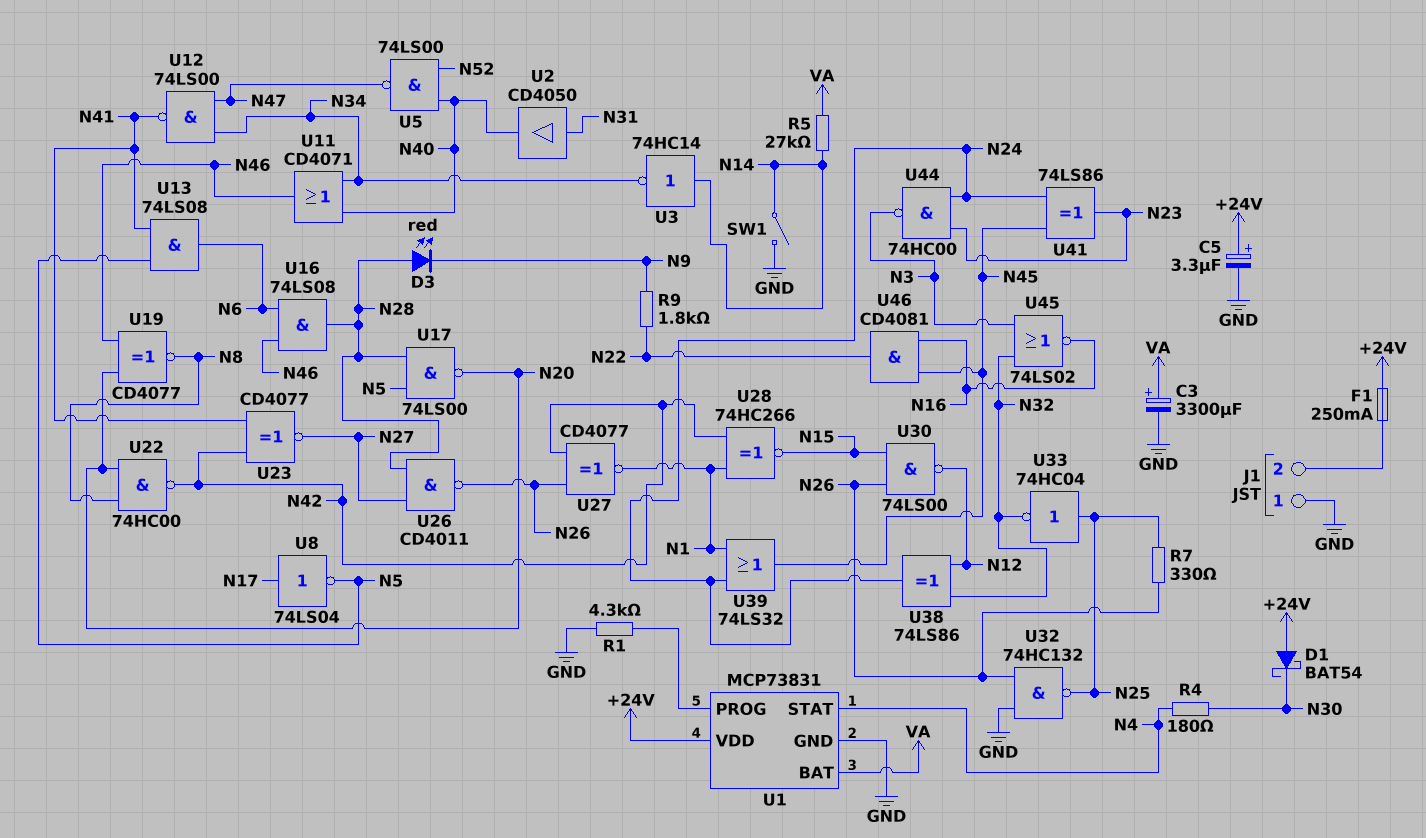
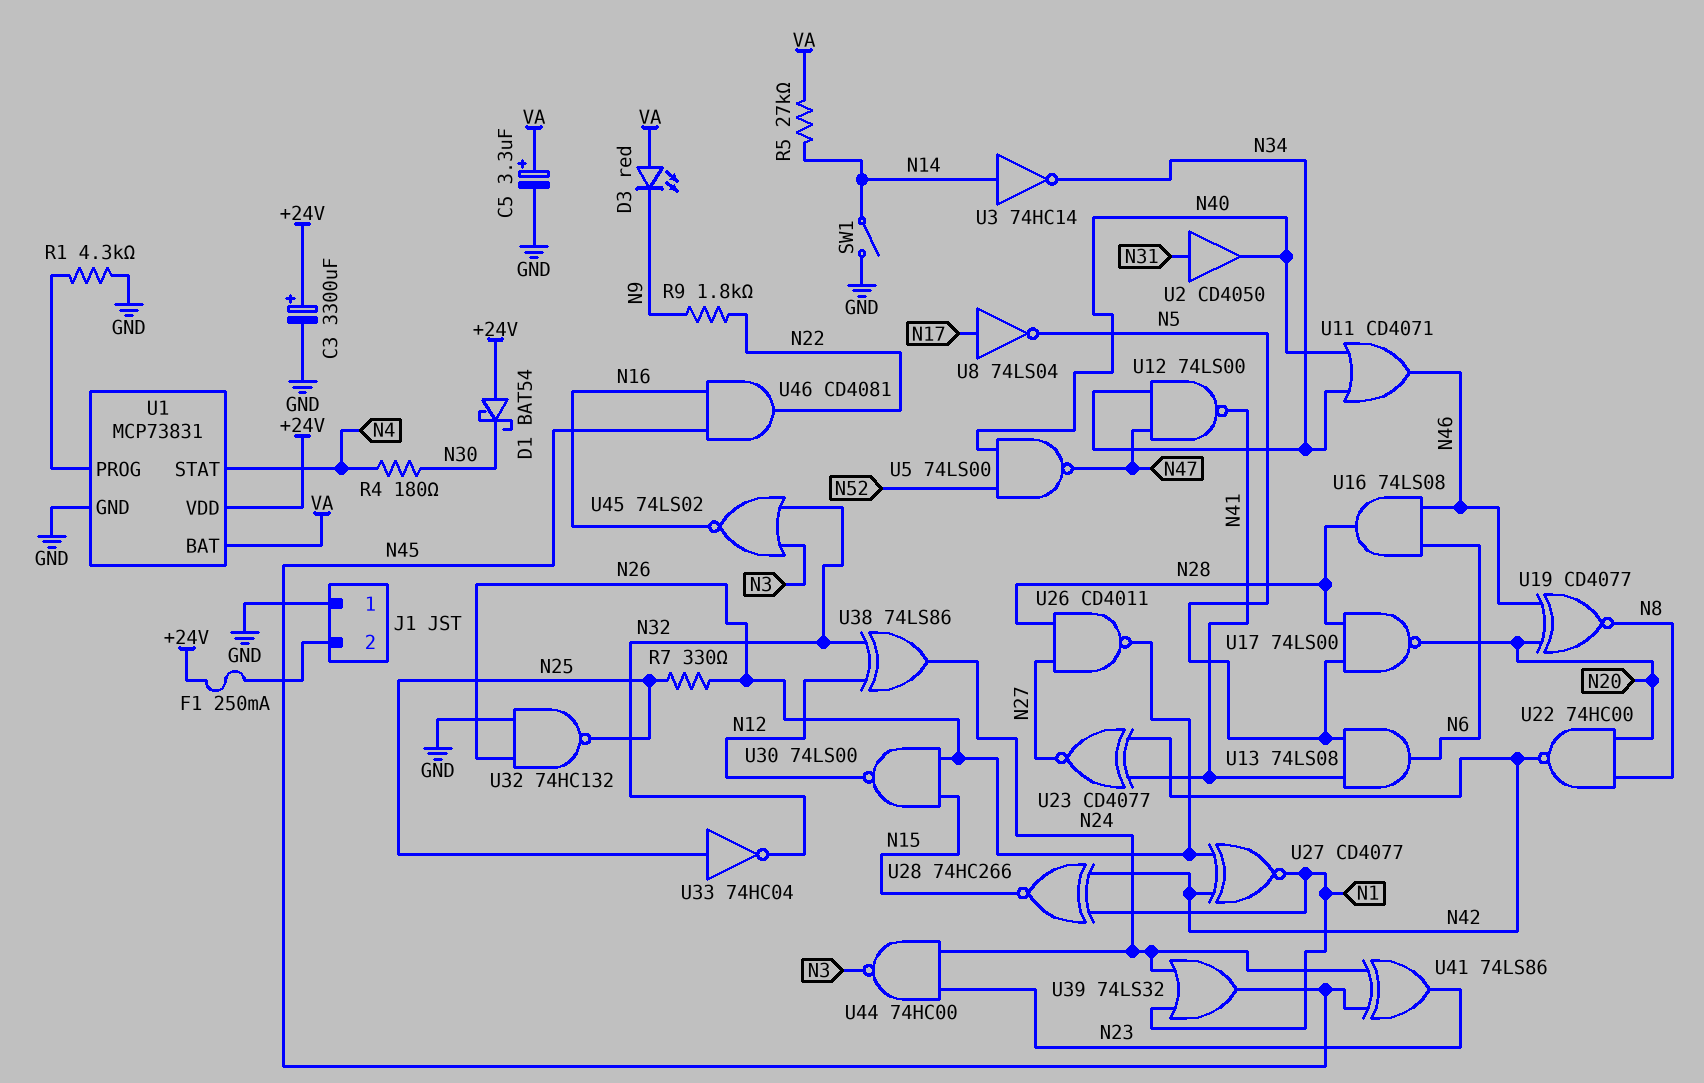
C3: 3300uF (plus VA, minus GND) -> 3300uF (plus +24V, minus GND)
C5: 3.3uF (plus +24V, minus GND) -> 3.3uF (plus VA, minus GND)
D3: LED red (A N28, K N9) -> LED red (A VA, K N9)

